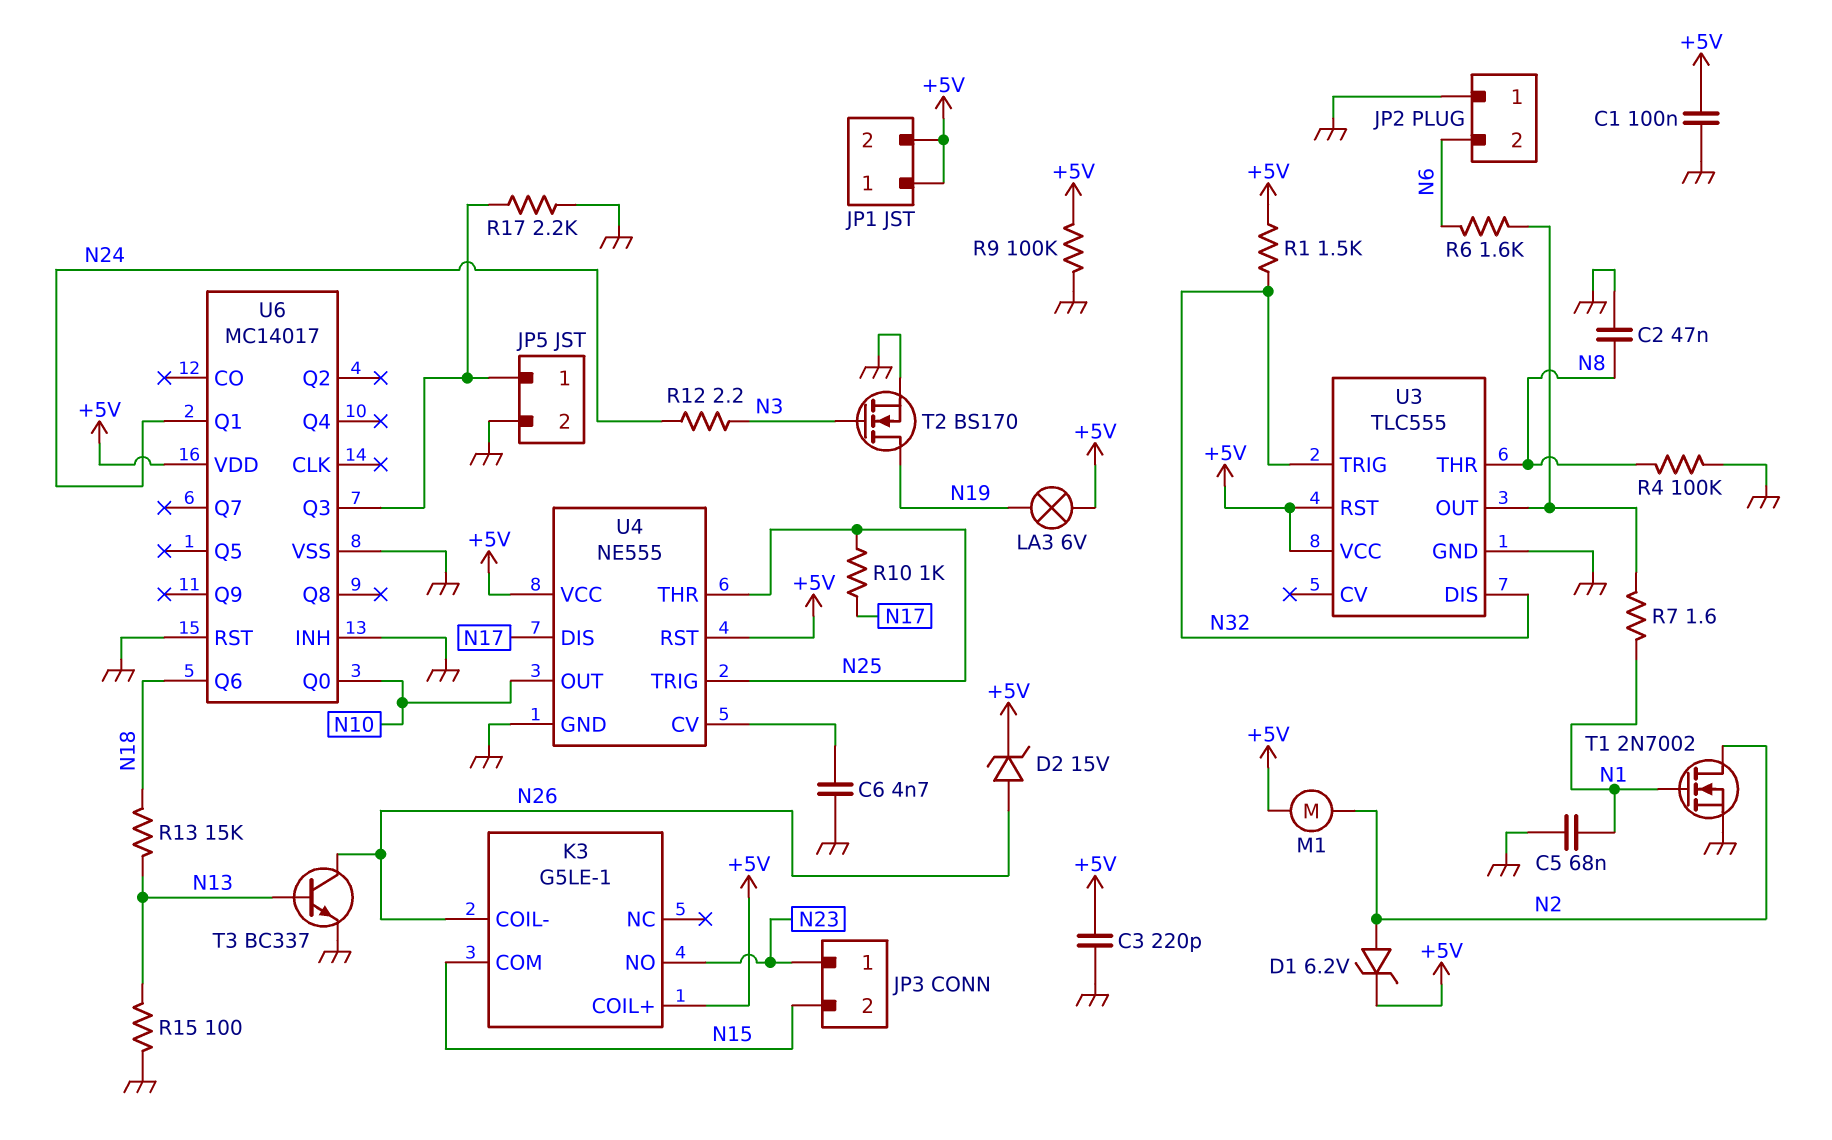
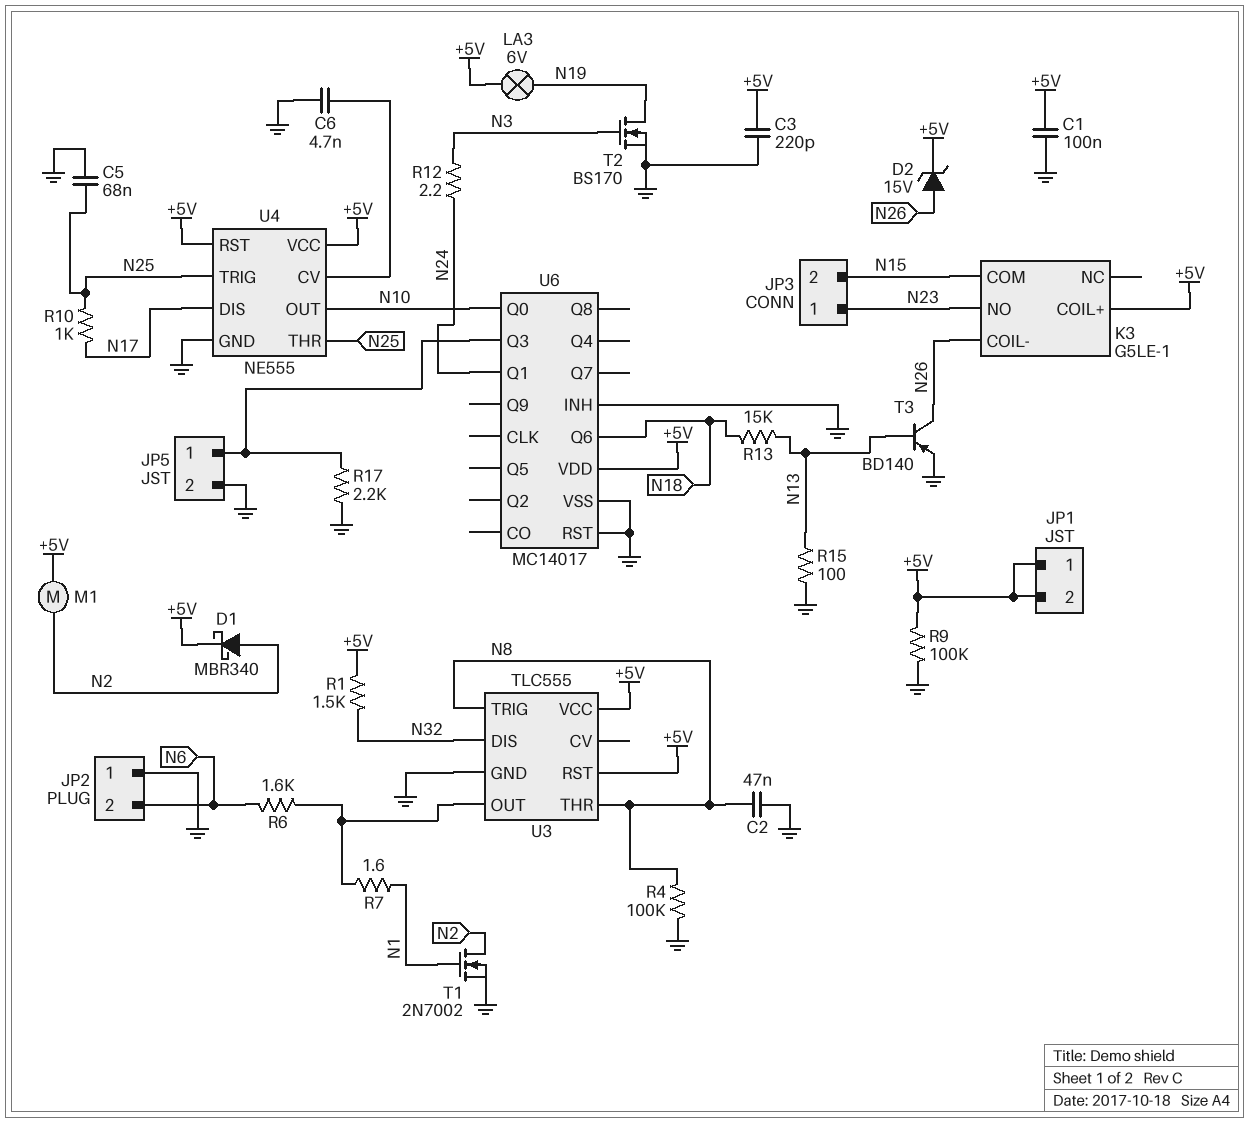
C5: 68nF (GND, N1) -> 68nF (GND, N25)
D1: zener 6.2V (A N2, K +5V) -> schottky MBR340 (A N2, K +5V)
T3: NPN BC337 (B N13, C N26, E GND) -> PNP BD140 (B N13, C N26, E GND)
U3 pin TRIG: N32 -> N8

